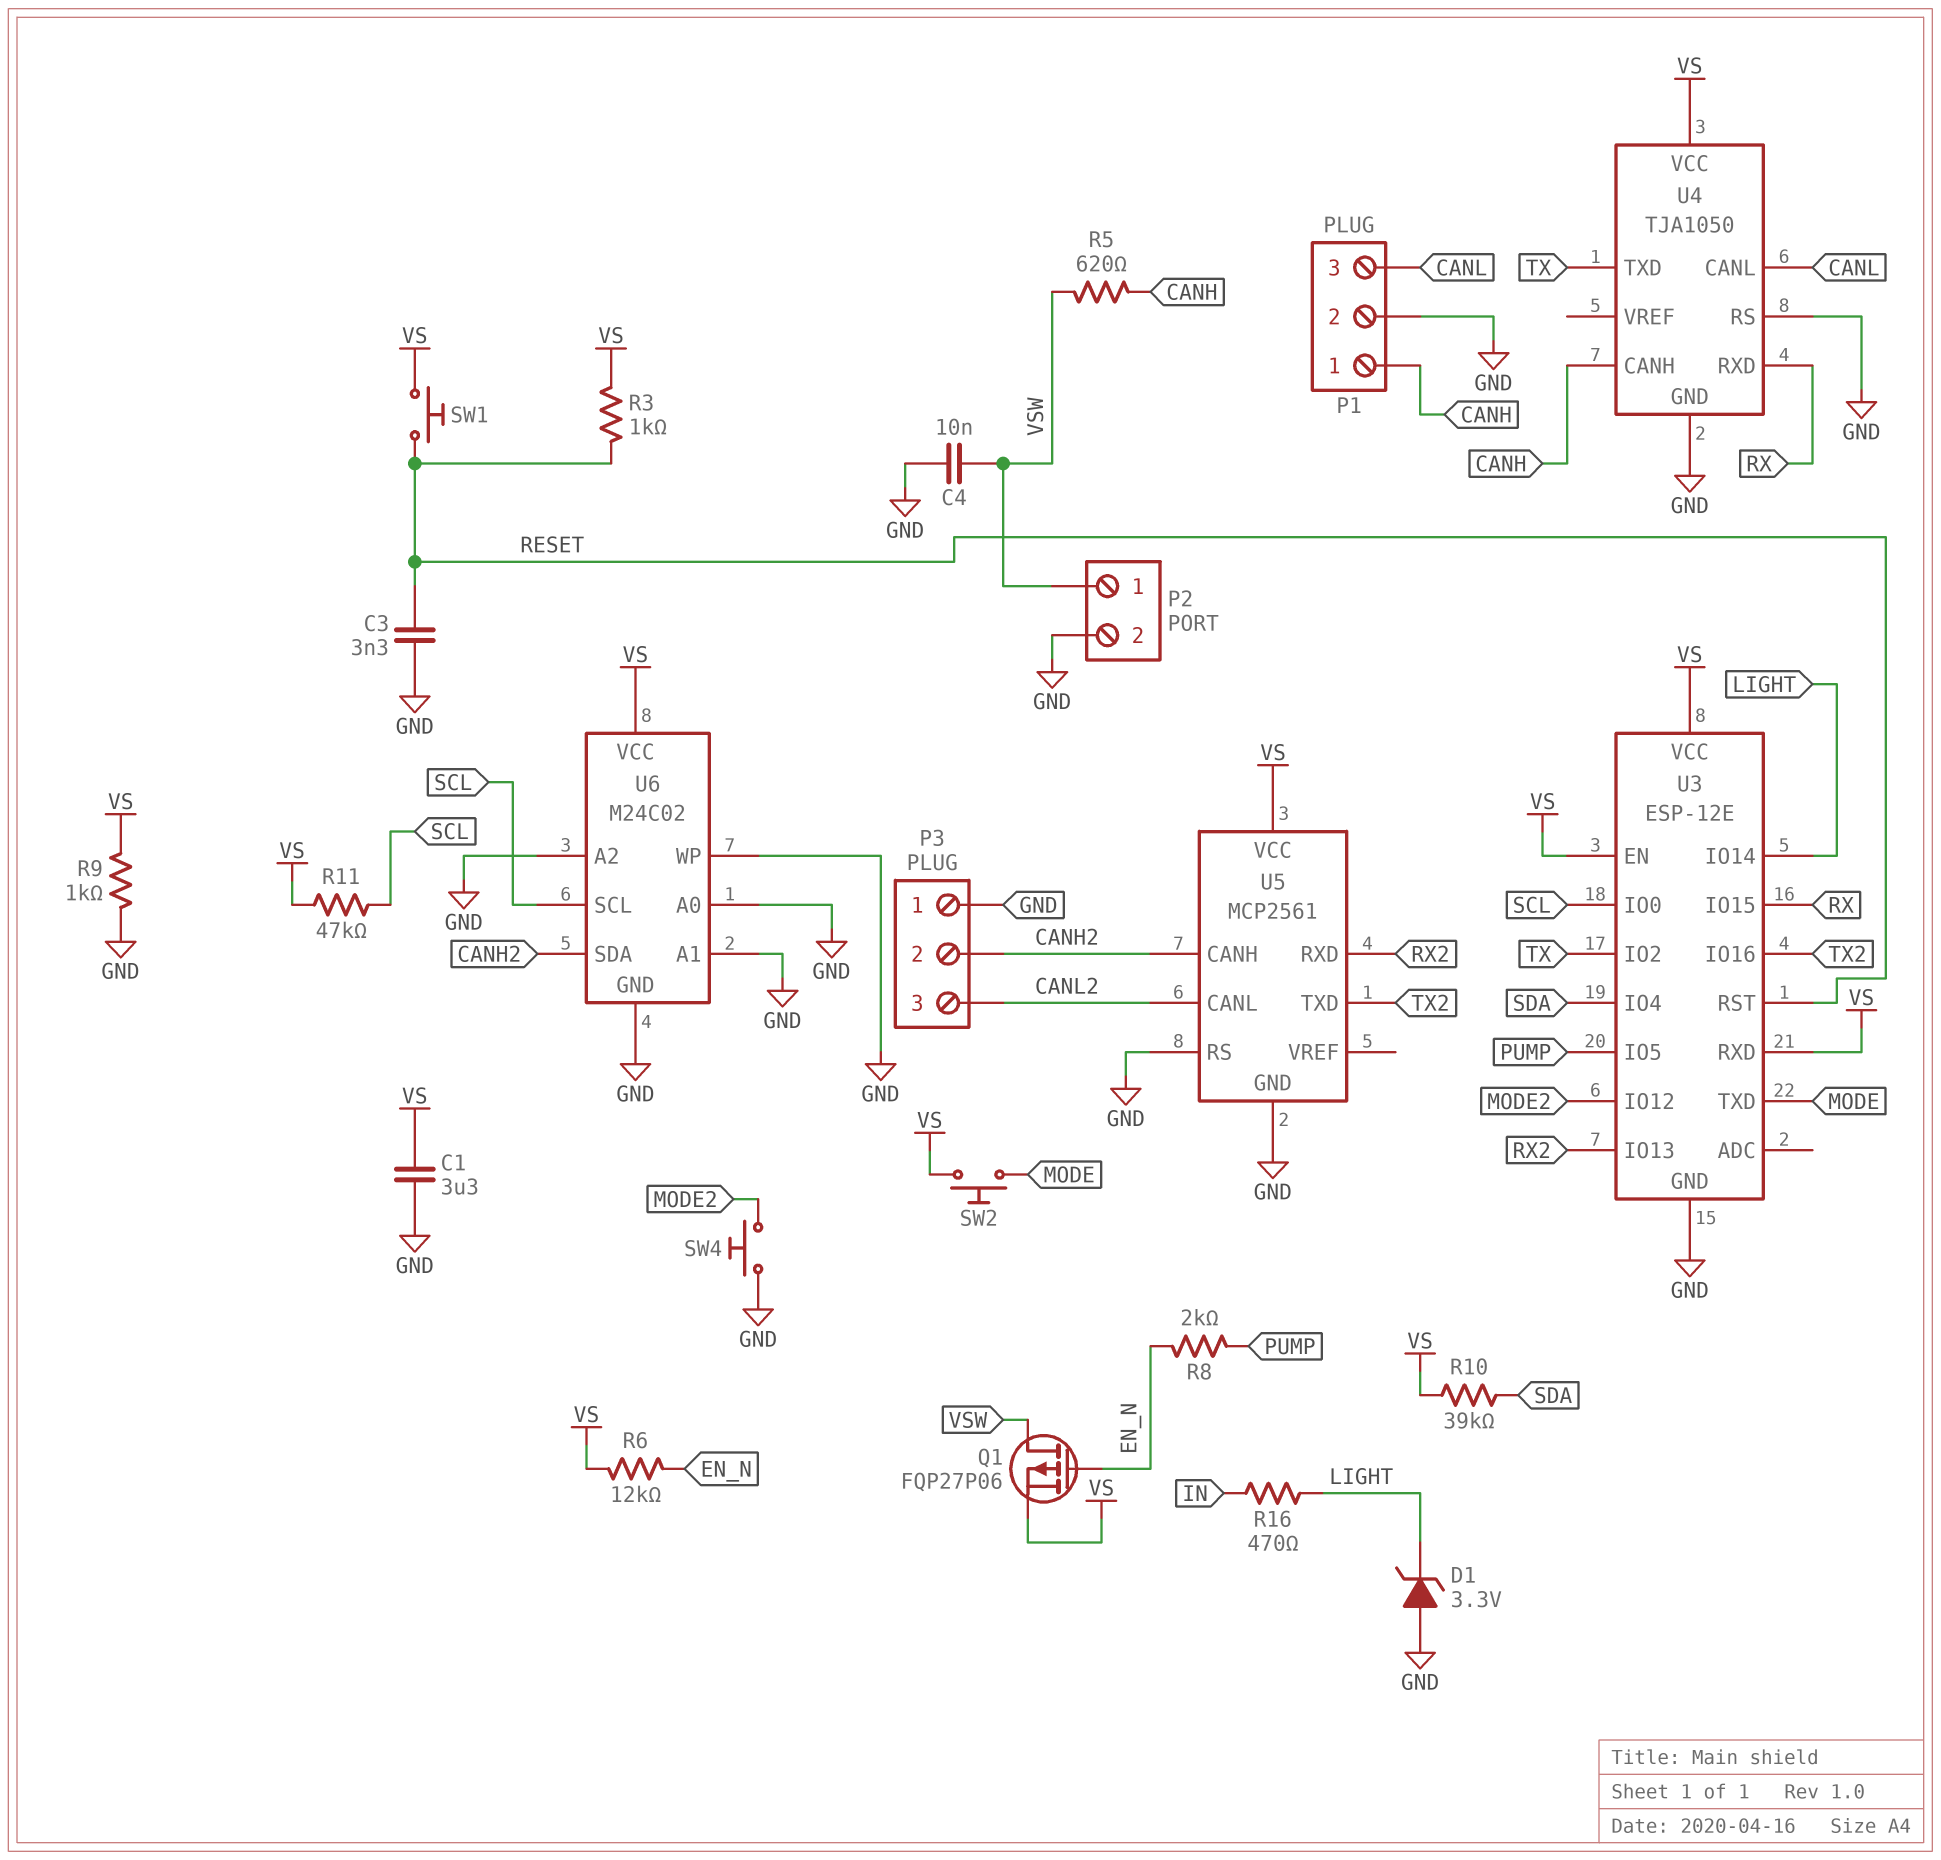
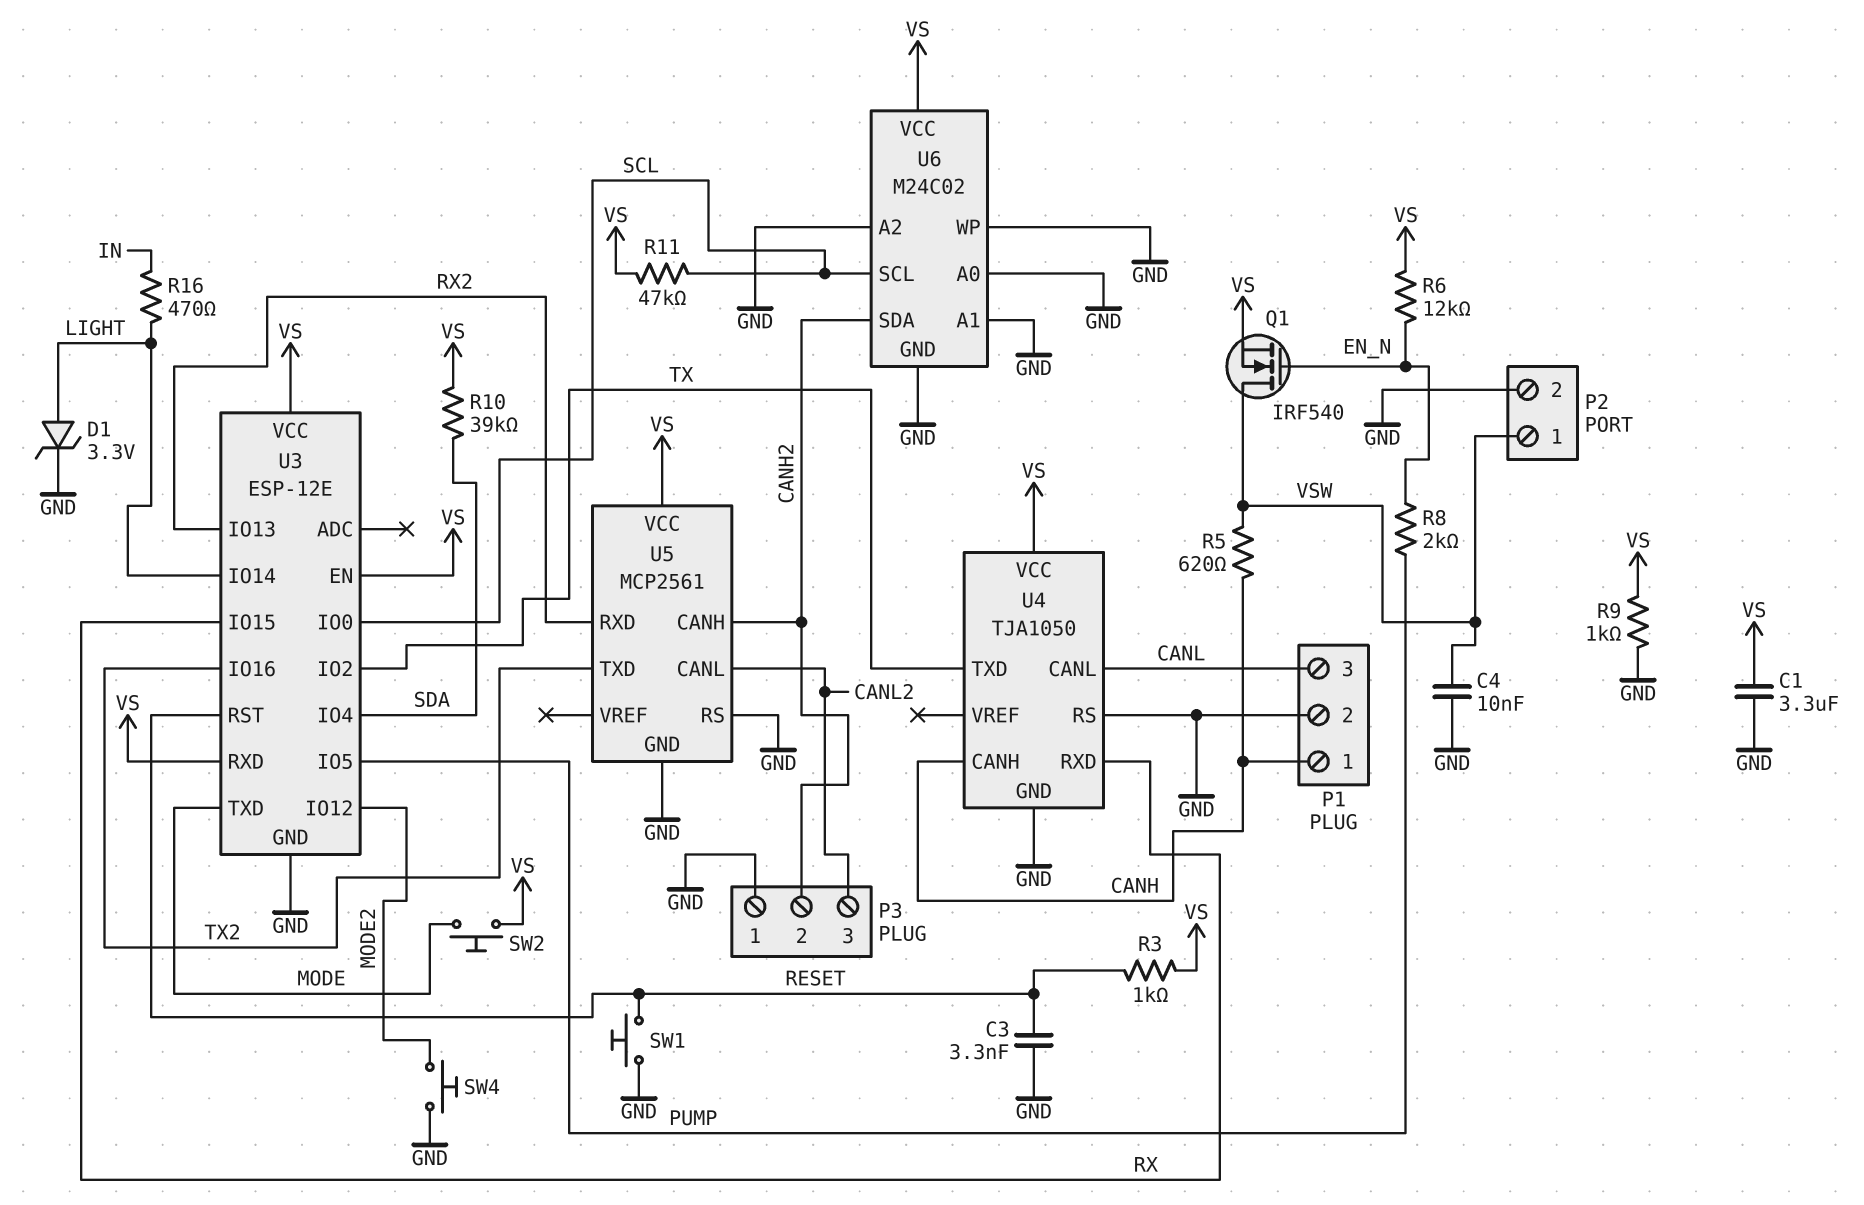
D1: zener 3.3V (A GND, K LIGHT) -> zener 3.3V (A LIGHT, K GND)
Q1: PMOS FQP27P06 (G EN_N, D VSW, S VS) -> NMOS IRF540 (G EN_N, D VSW, S VS)
SW1: button (RESET, VS) -> button (GND, RESET)

